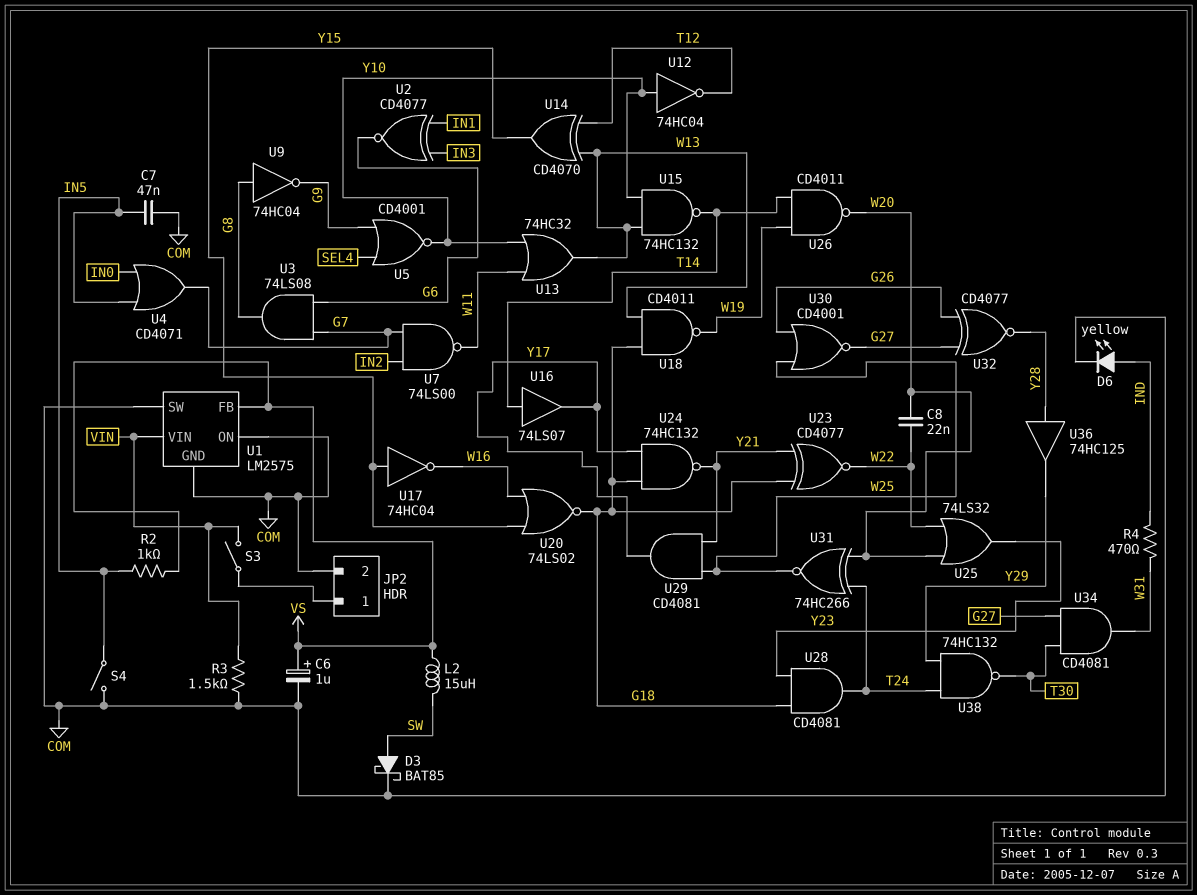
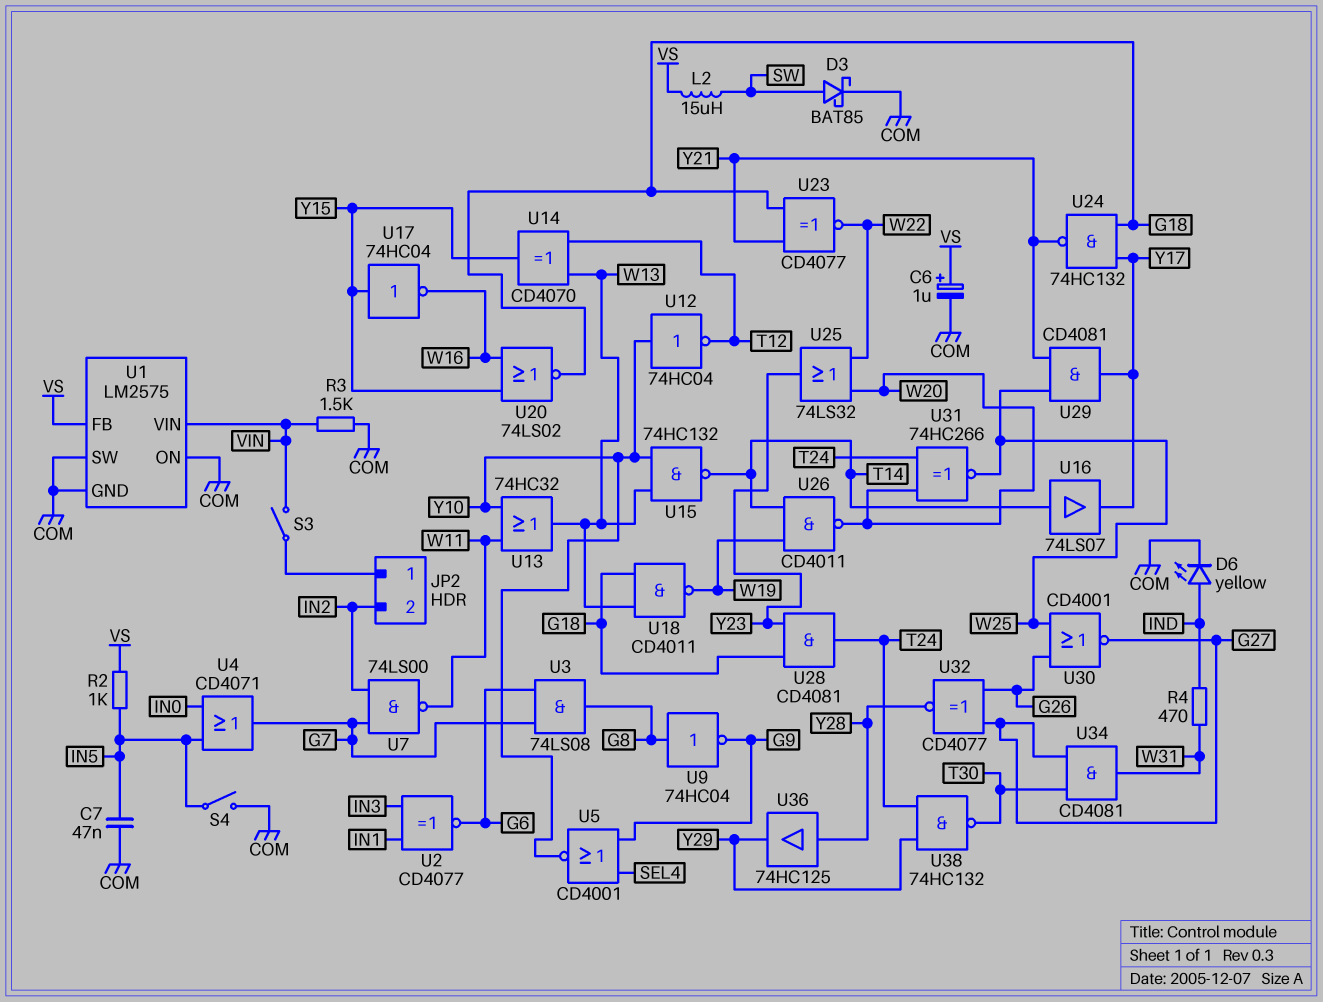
C8: 22nF (W20, W22) -> none
JP2 pin 2: COM -> IN2

